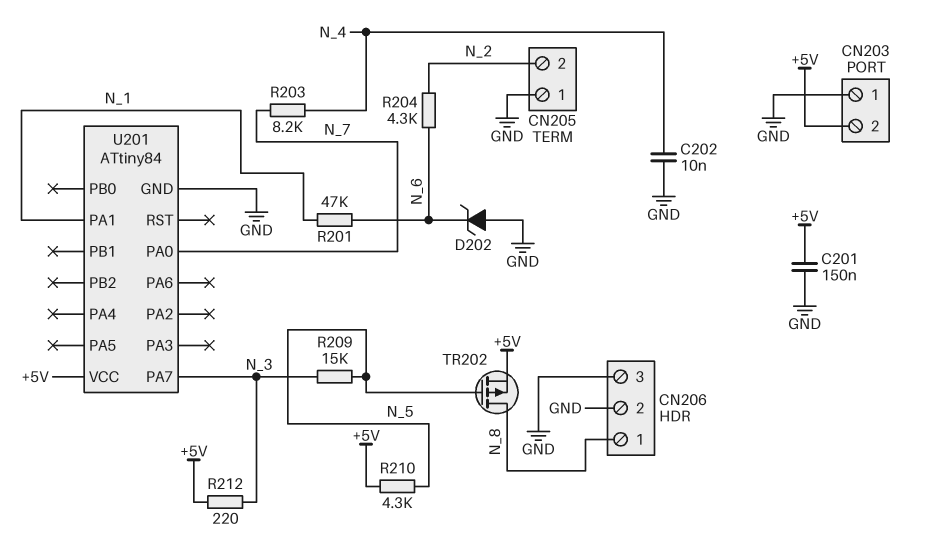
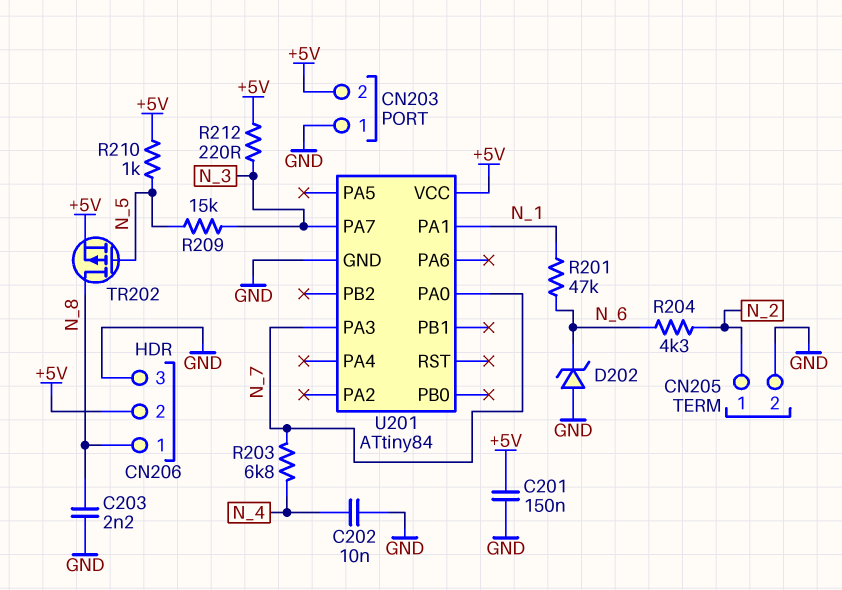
C203: none -> 2.2nF (GND, N_8)
CN205 pin 1: GND -> N_2
CN205 pin 2: N_2 -> GND
CN206 pin 2: GND -> +5V
R203: 8.2k (N_4, N_7) -> 6.8k (N_4, N_7)
R210: 4.3k (+5V, N_5) -> 1k (+5V, N_5)
U201 pin PA3: none -> N_7

